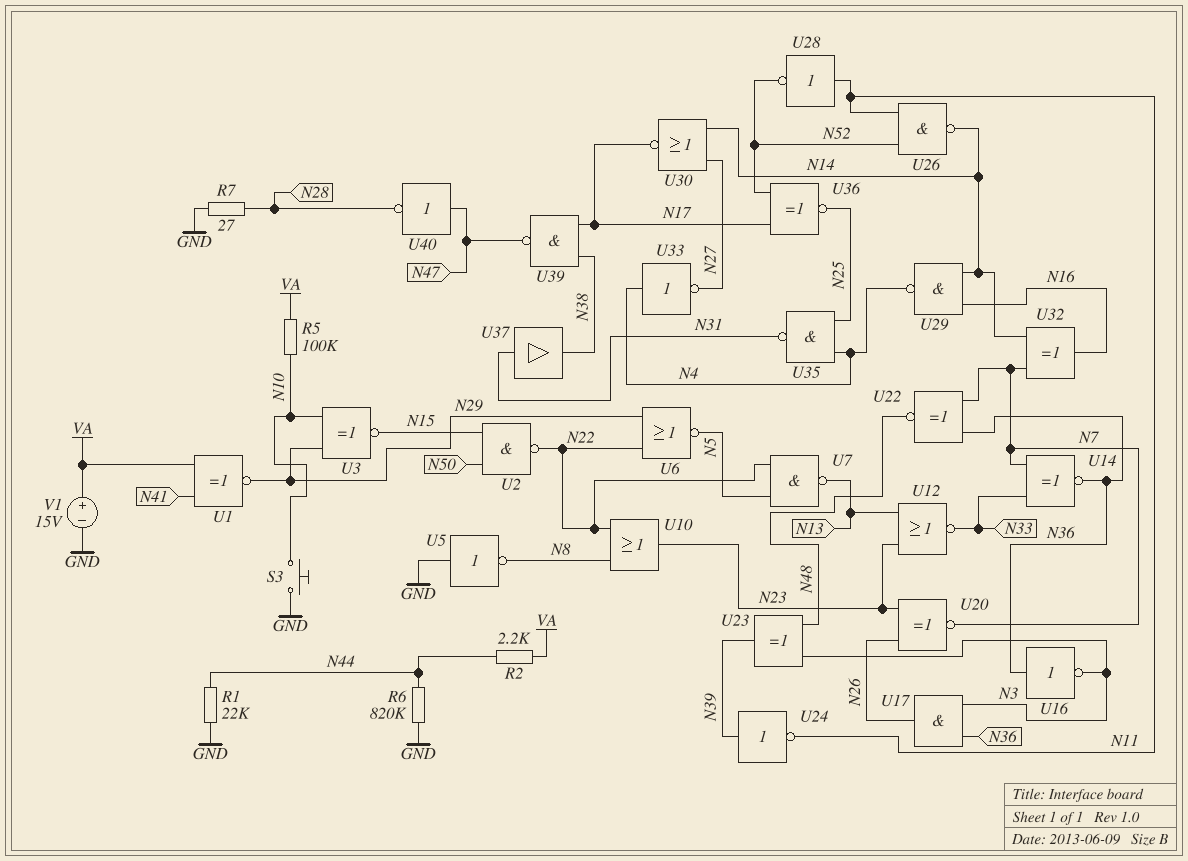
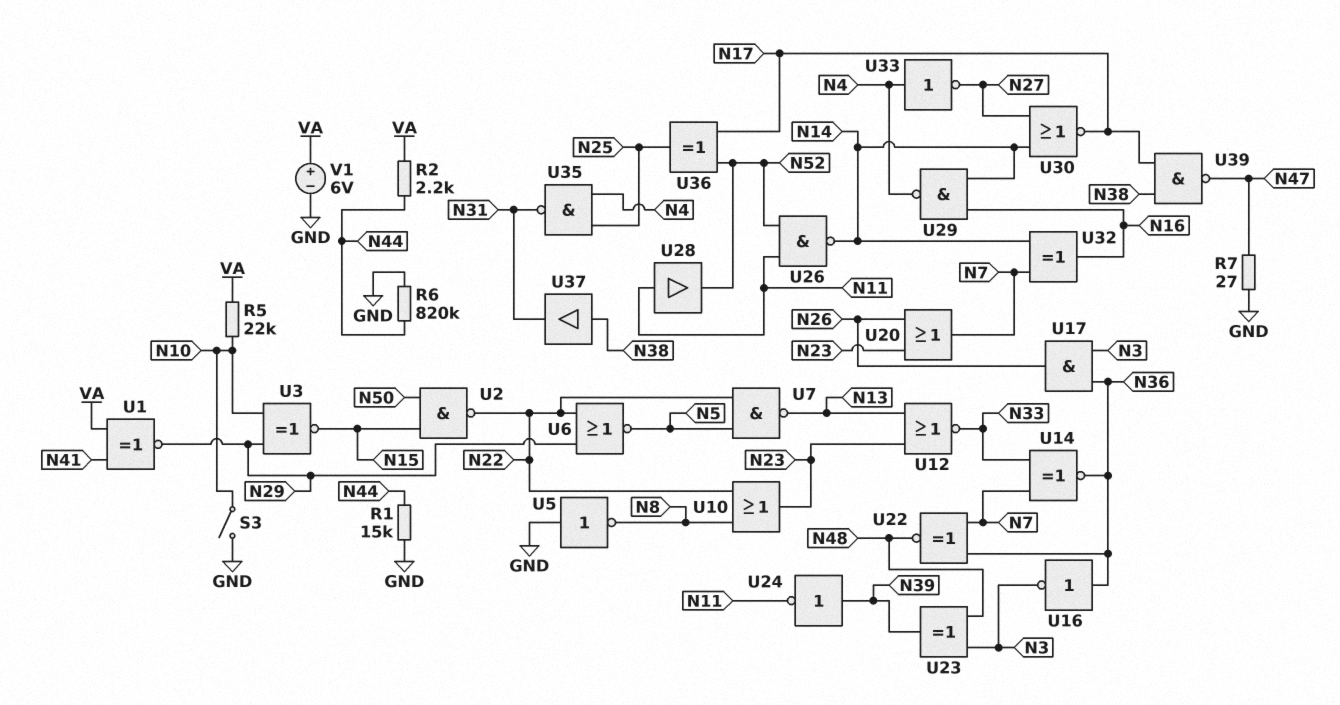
R1: 22k (GND, N44) -> 15k (GND, N44)
R5: 100k (N10, VA) -> 22k (N10, VA)
R7: 27 (GND, N28) -> 27 (GND, N47)
S3: button (GND, N10) -> switch (GND, N10)
U20: XNOR (in N23, in N26, out N7) -> OR (in N23, in N26, out N7)
U28: NOT (in N11, out N52) -> buffer (in N11, out N52)
U36: XNOR (in N17, in N52, out N25) -> XOR (in N17, in N52, out N25)
U37: buffer (in N31, out N38) -> buffer (in N38, out N31)
U40: NOT (in N47, out N28) -> none
V1: 15V (plus VA, minus GND) -> 6V (plus VA, minus GND)

